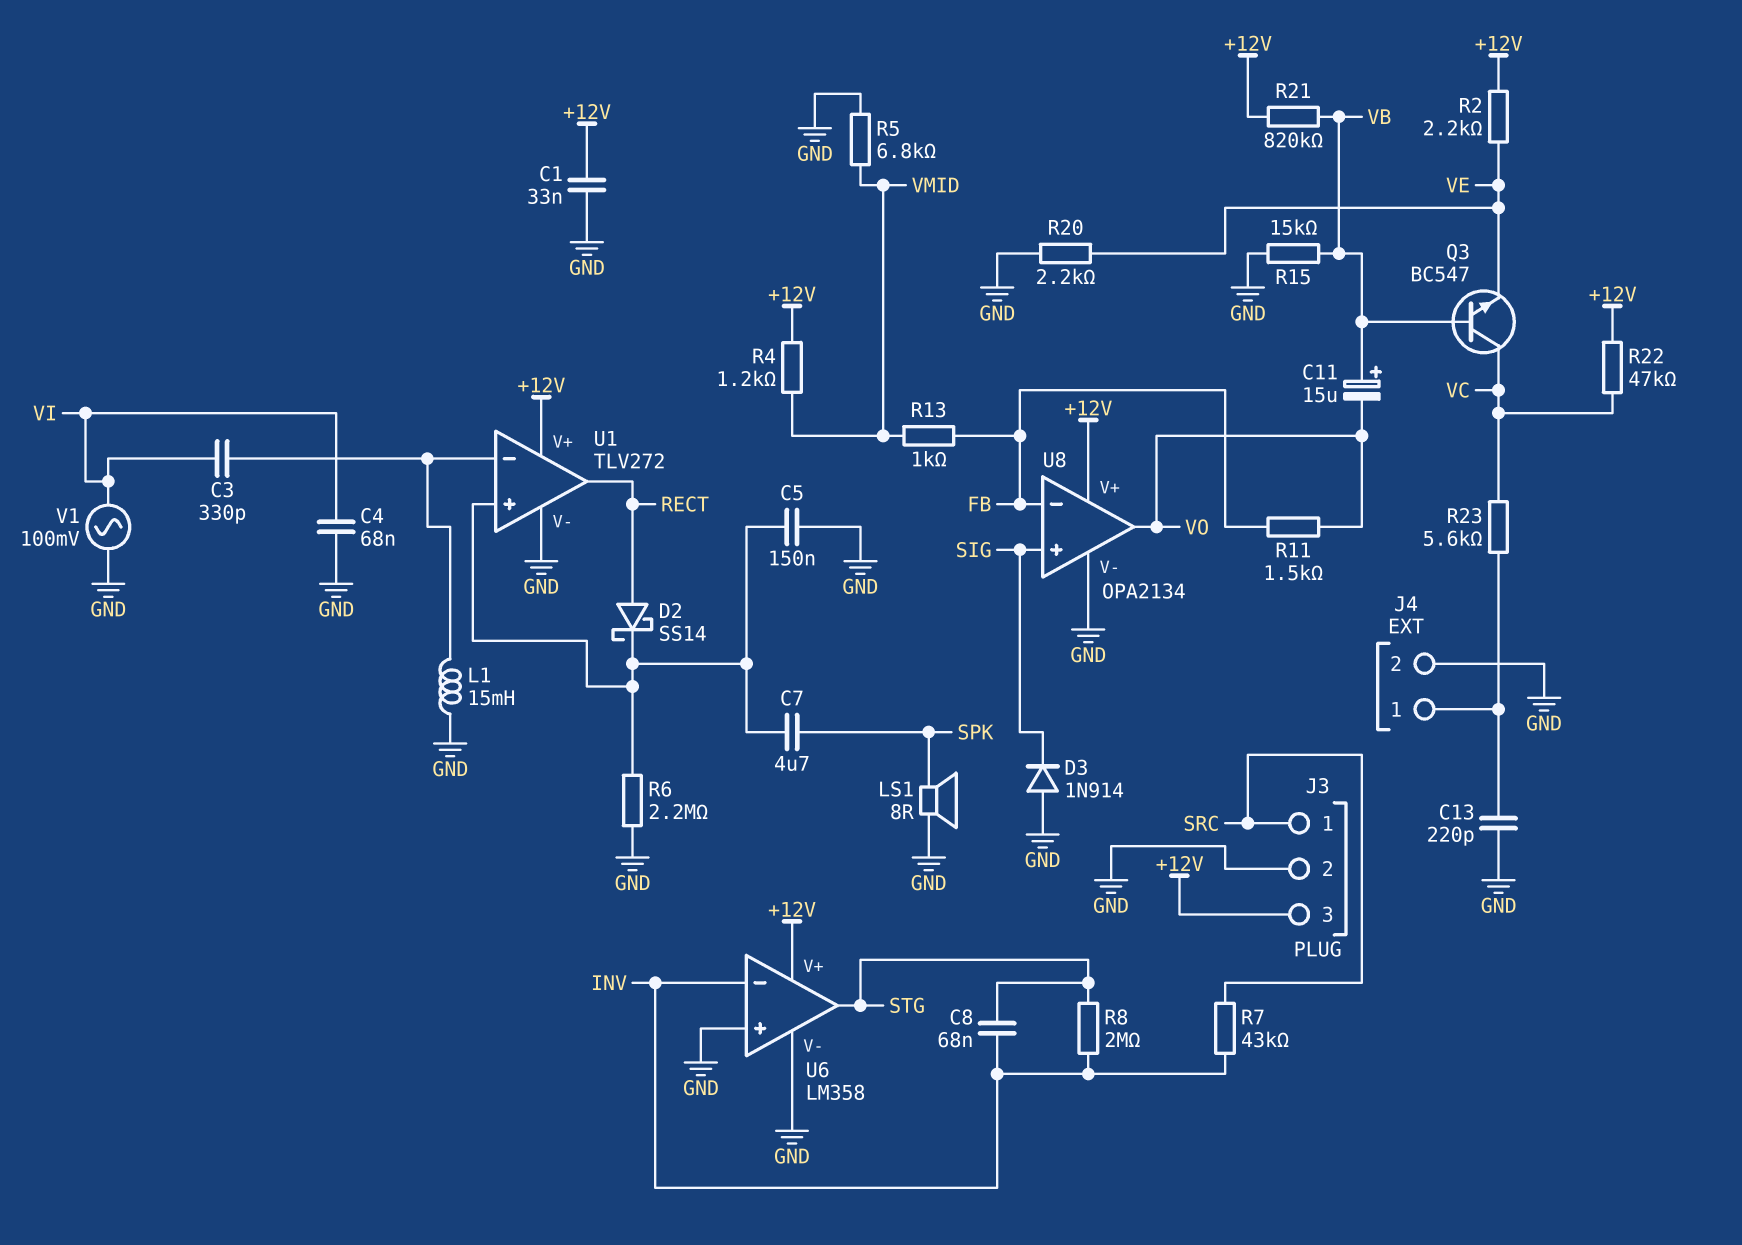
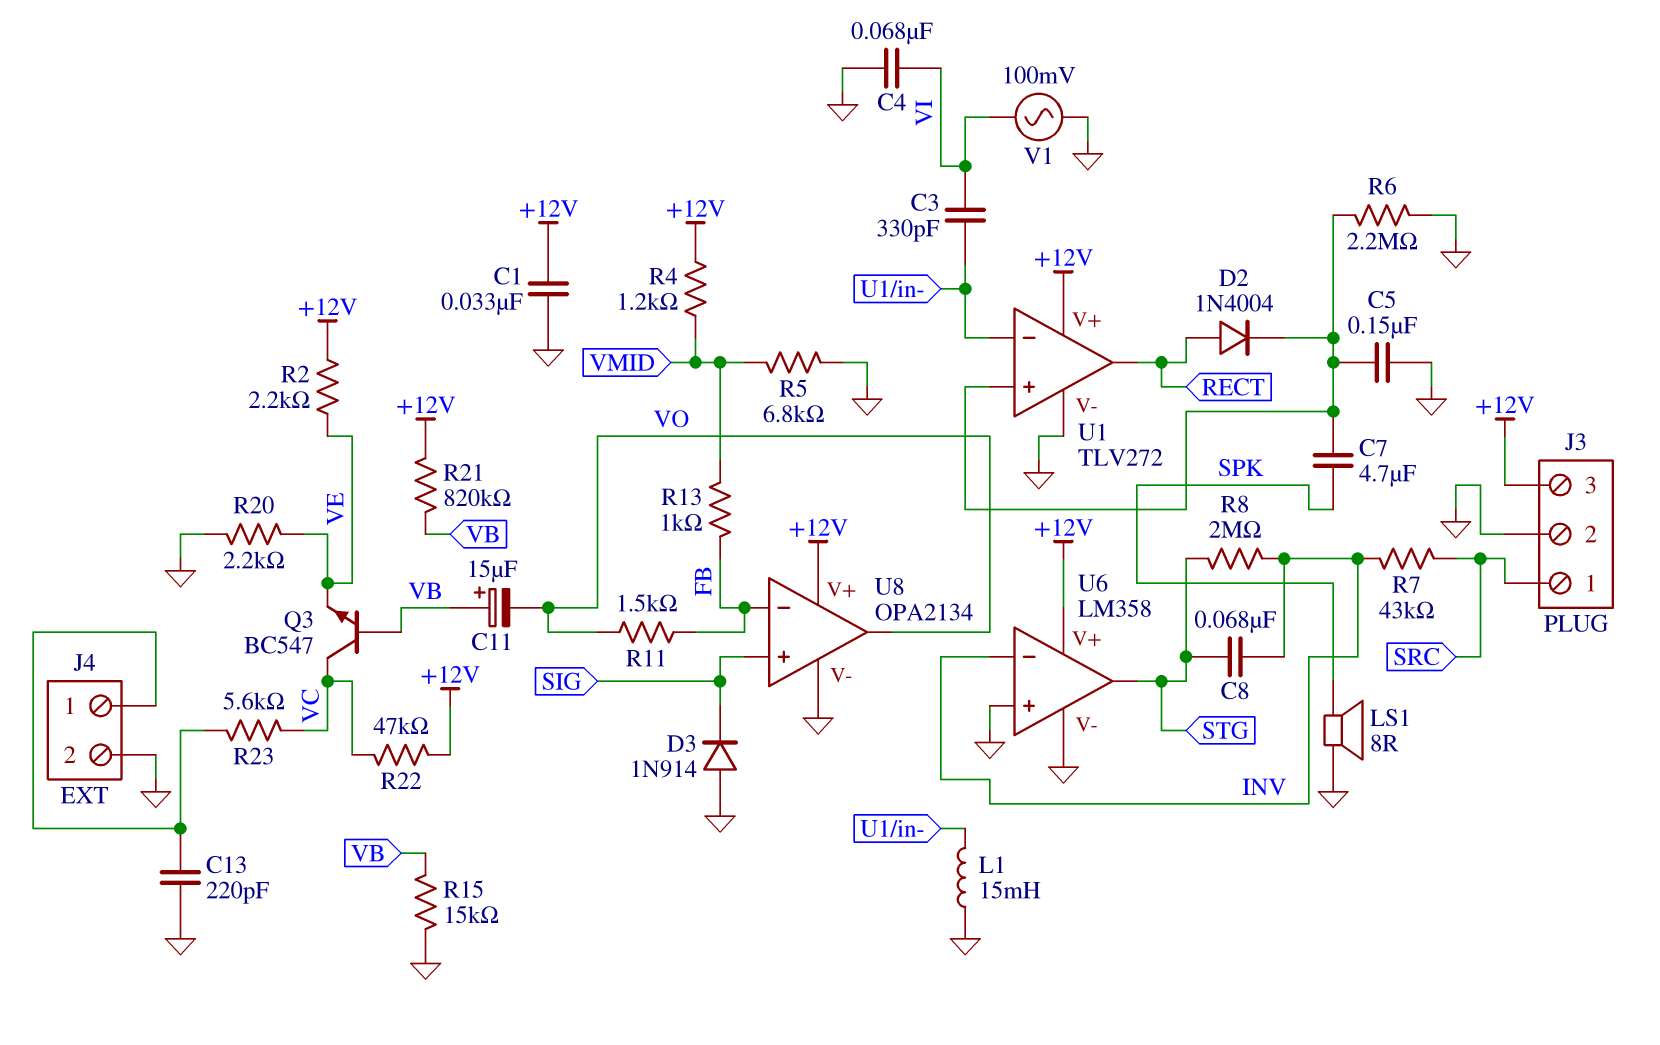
D2: schottky SS14 (A RECT, K U1/in+) -> diode 1N4004 (A RECT, K U1/in+)

